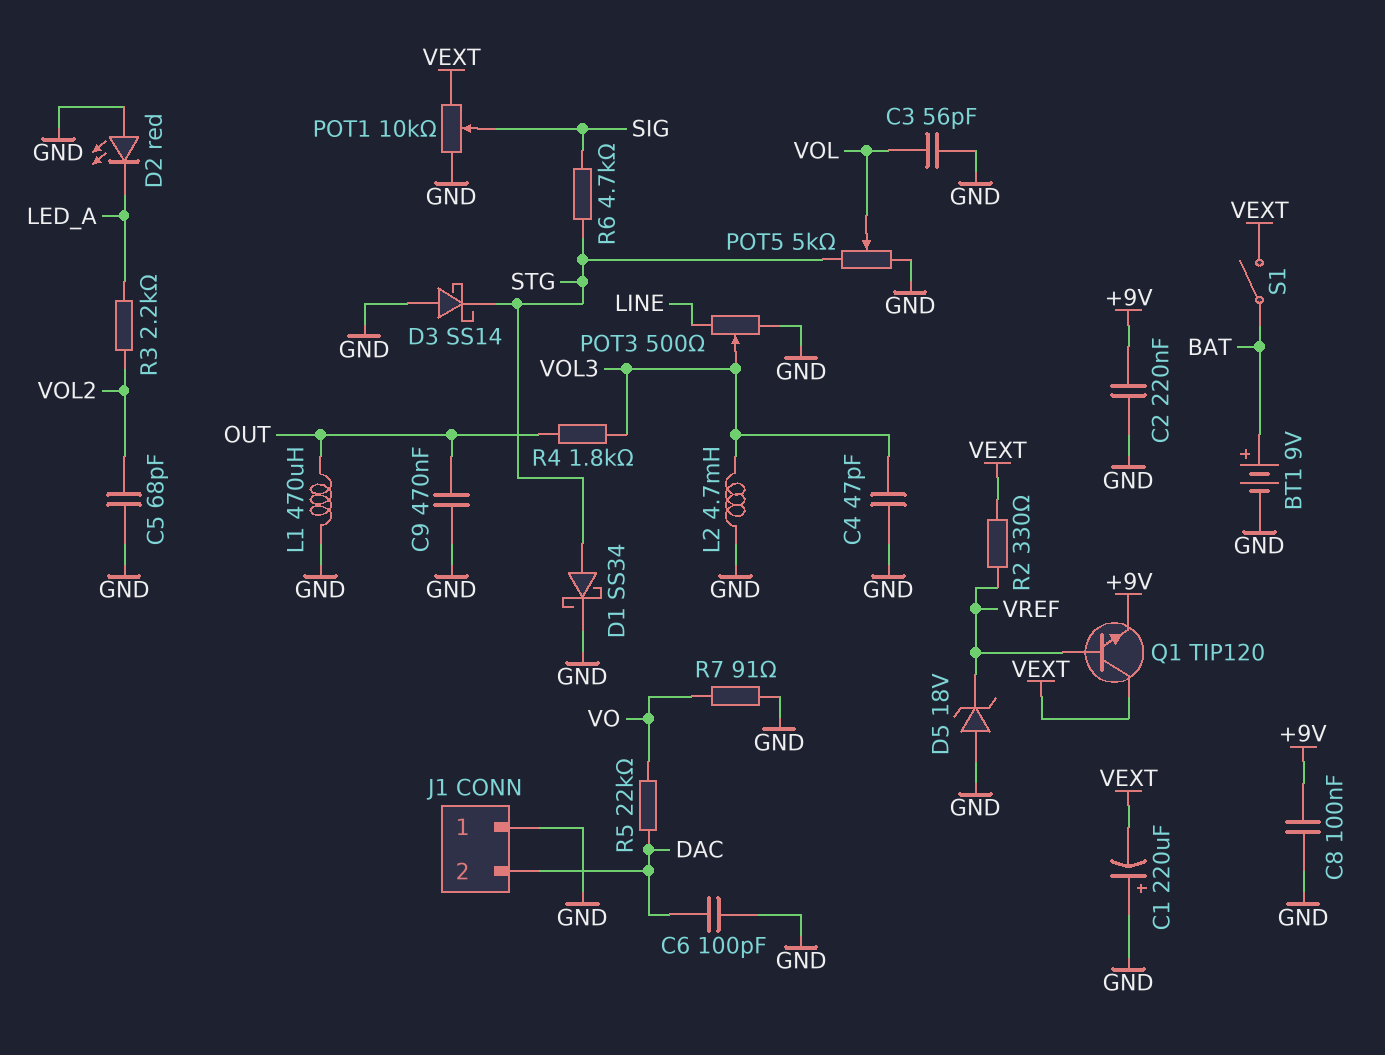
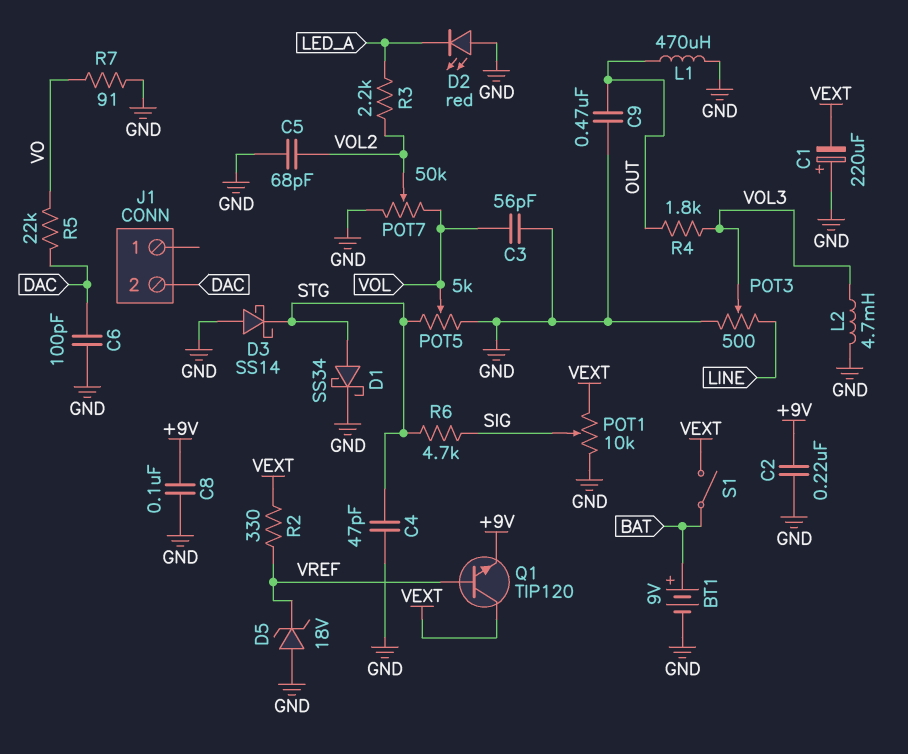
C4: 47pF (GND, VOL3) -> 47pF (GND, STG)
J1 pin 1: GND -> none
POT7: none -> 50k (GND, VOL, wiper VOL2)

